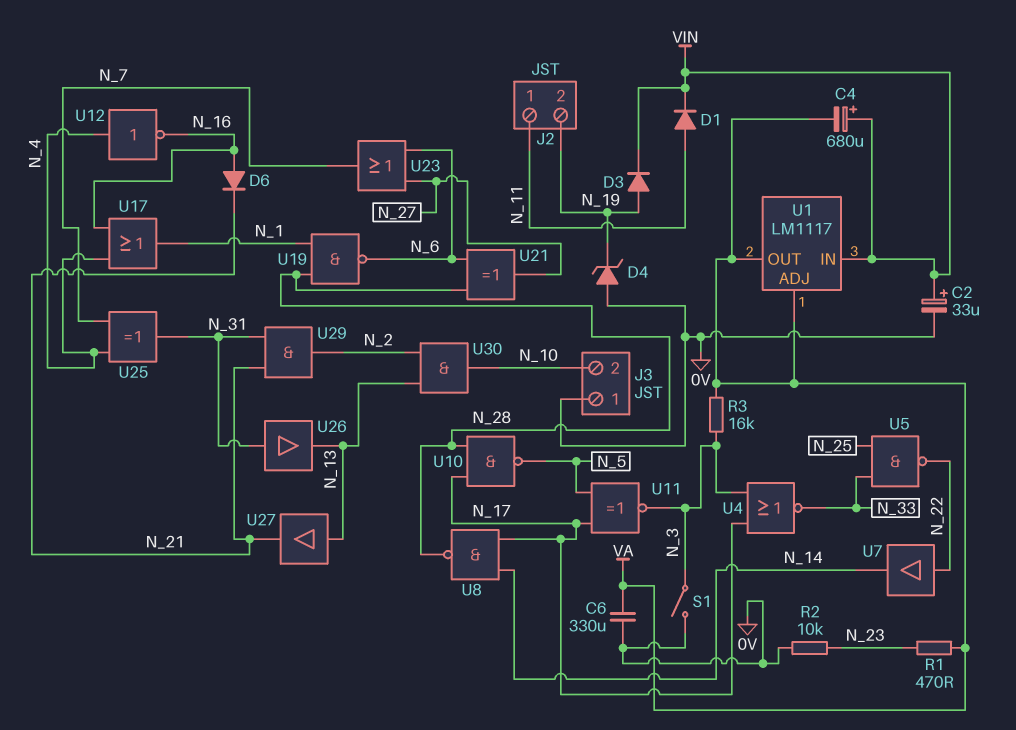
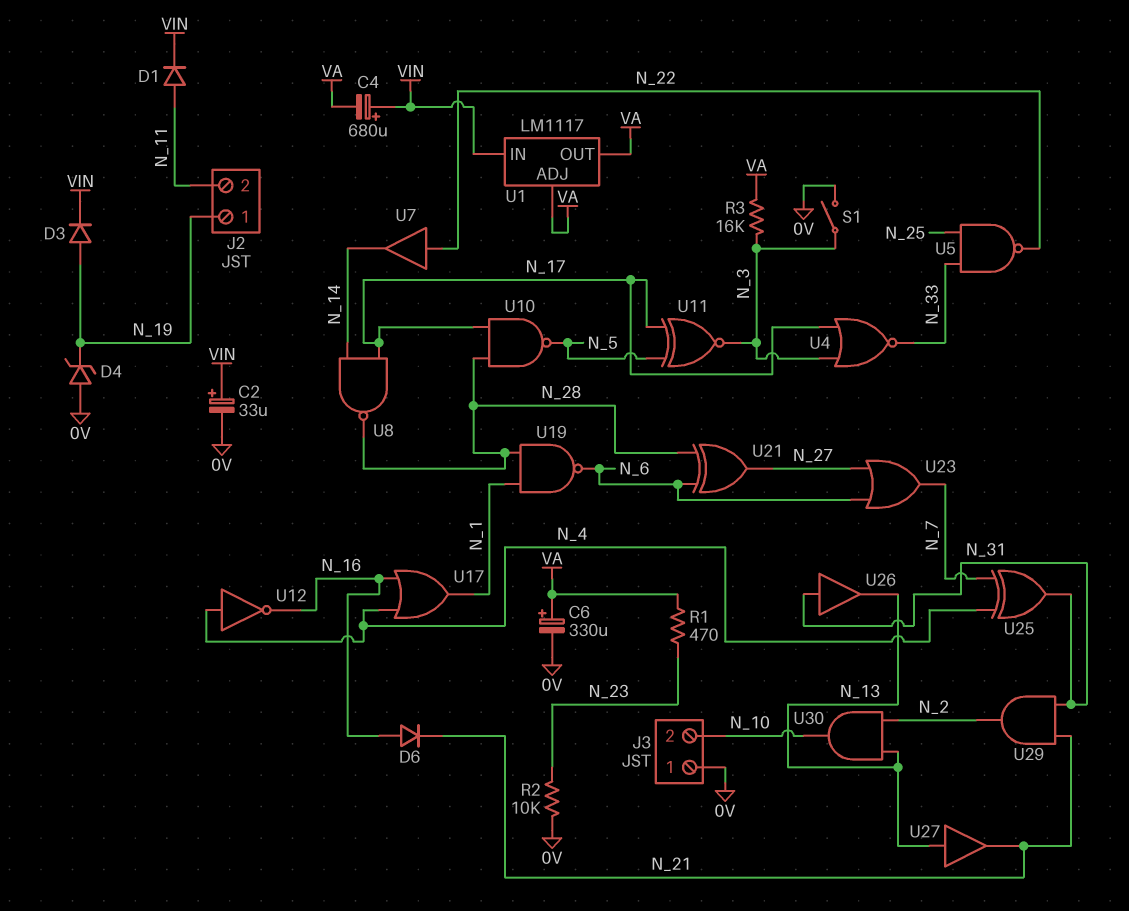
C6: 330uF (0V, VA) -> 330uF (plus VA, minus 0V)
J2 pin 1: N_11 -> N_19
J2 pin 2: N_19 -> N_11

